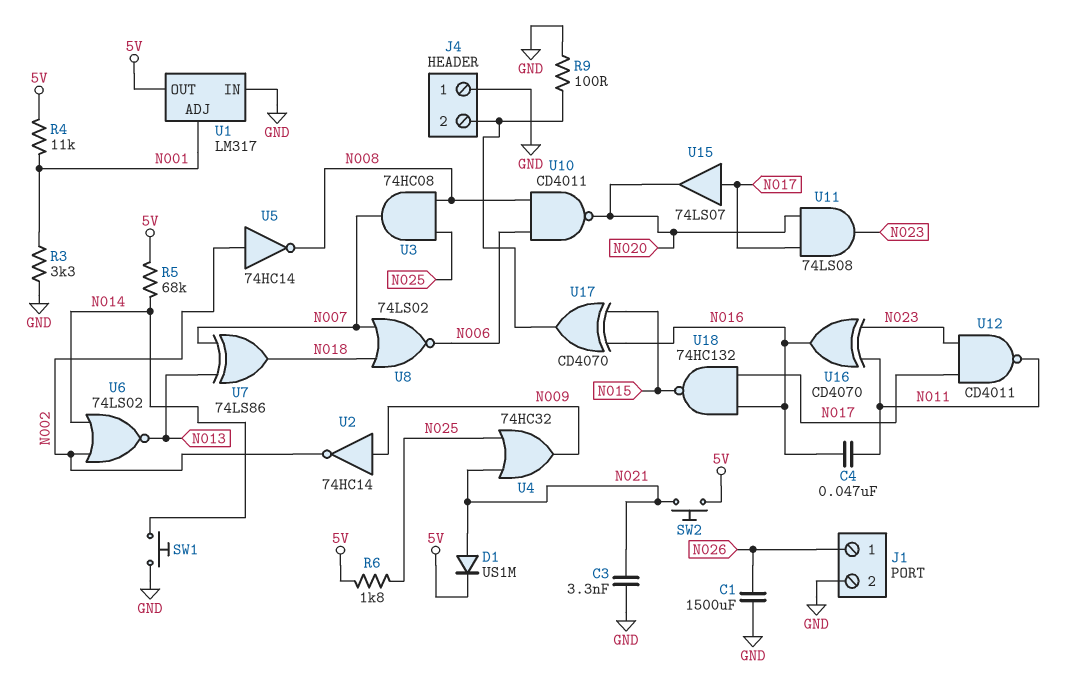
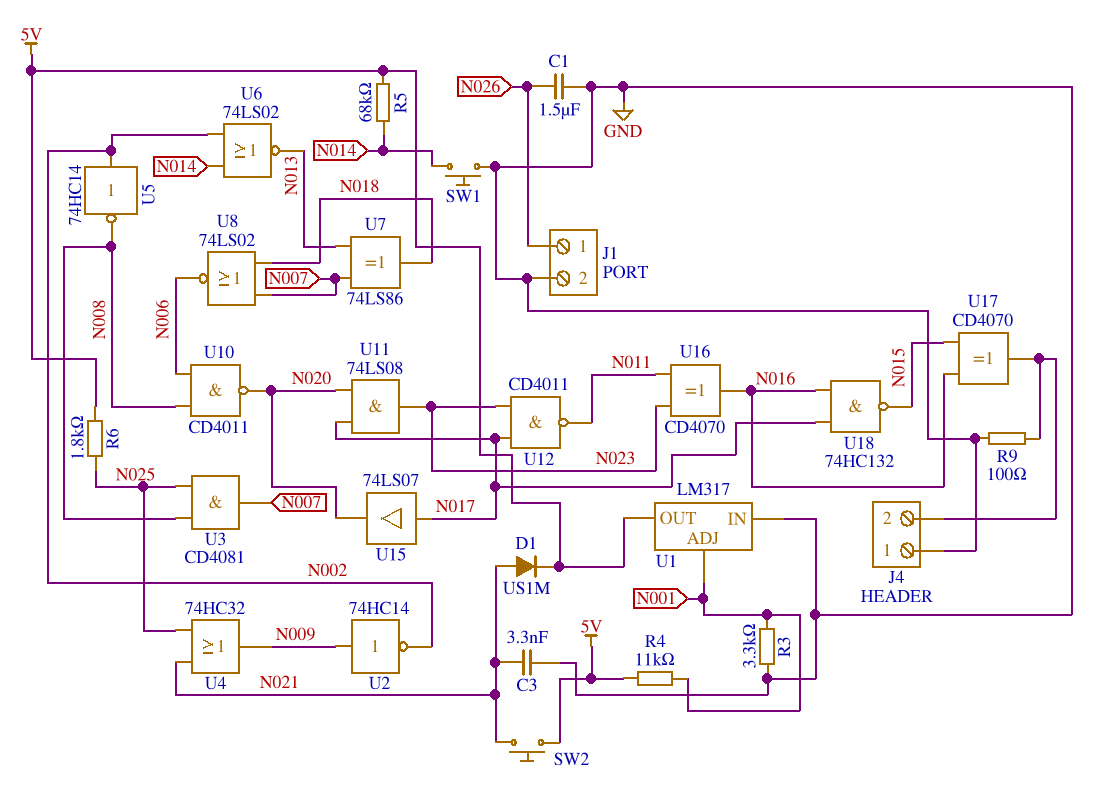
C1: 1500uF (GND, N026) -> 1.5uF (GND, N026)
C4: 47nF (N011, N016) -> none
U3: AND 74HC08 (in N008, in N025, out N007) -> AND CD4081 (in N008, in N025, out N007)

